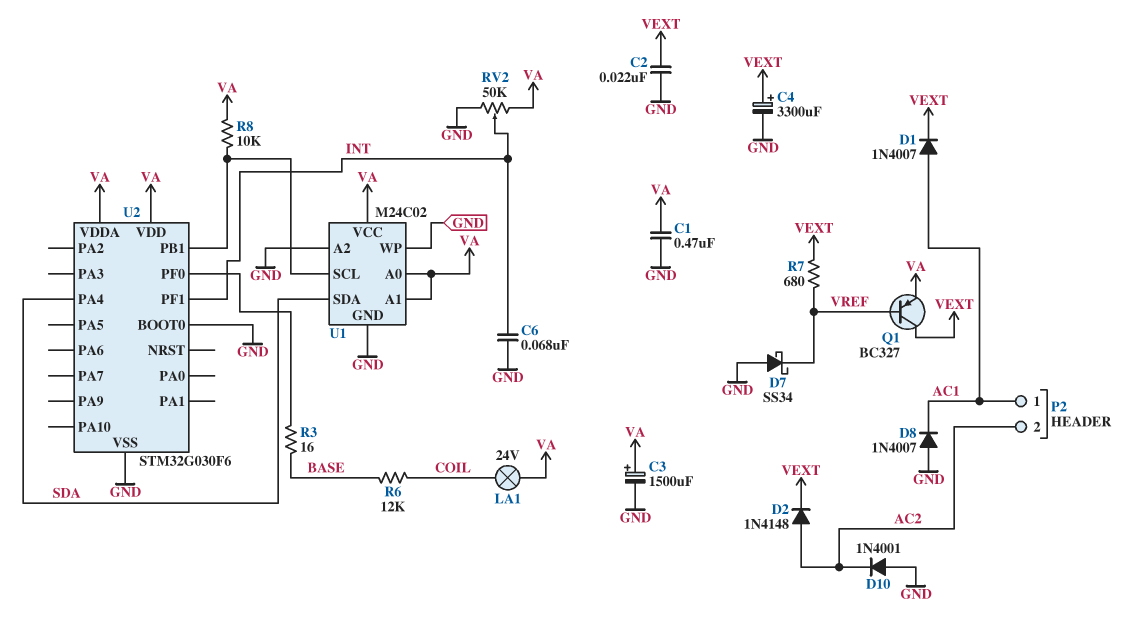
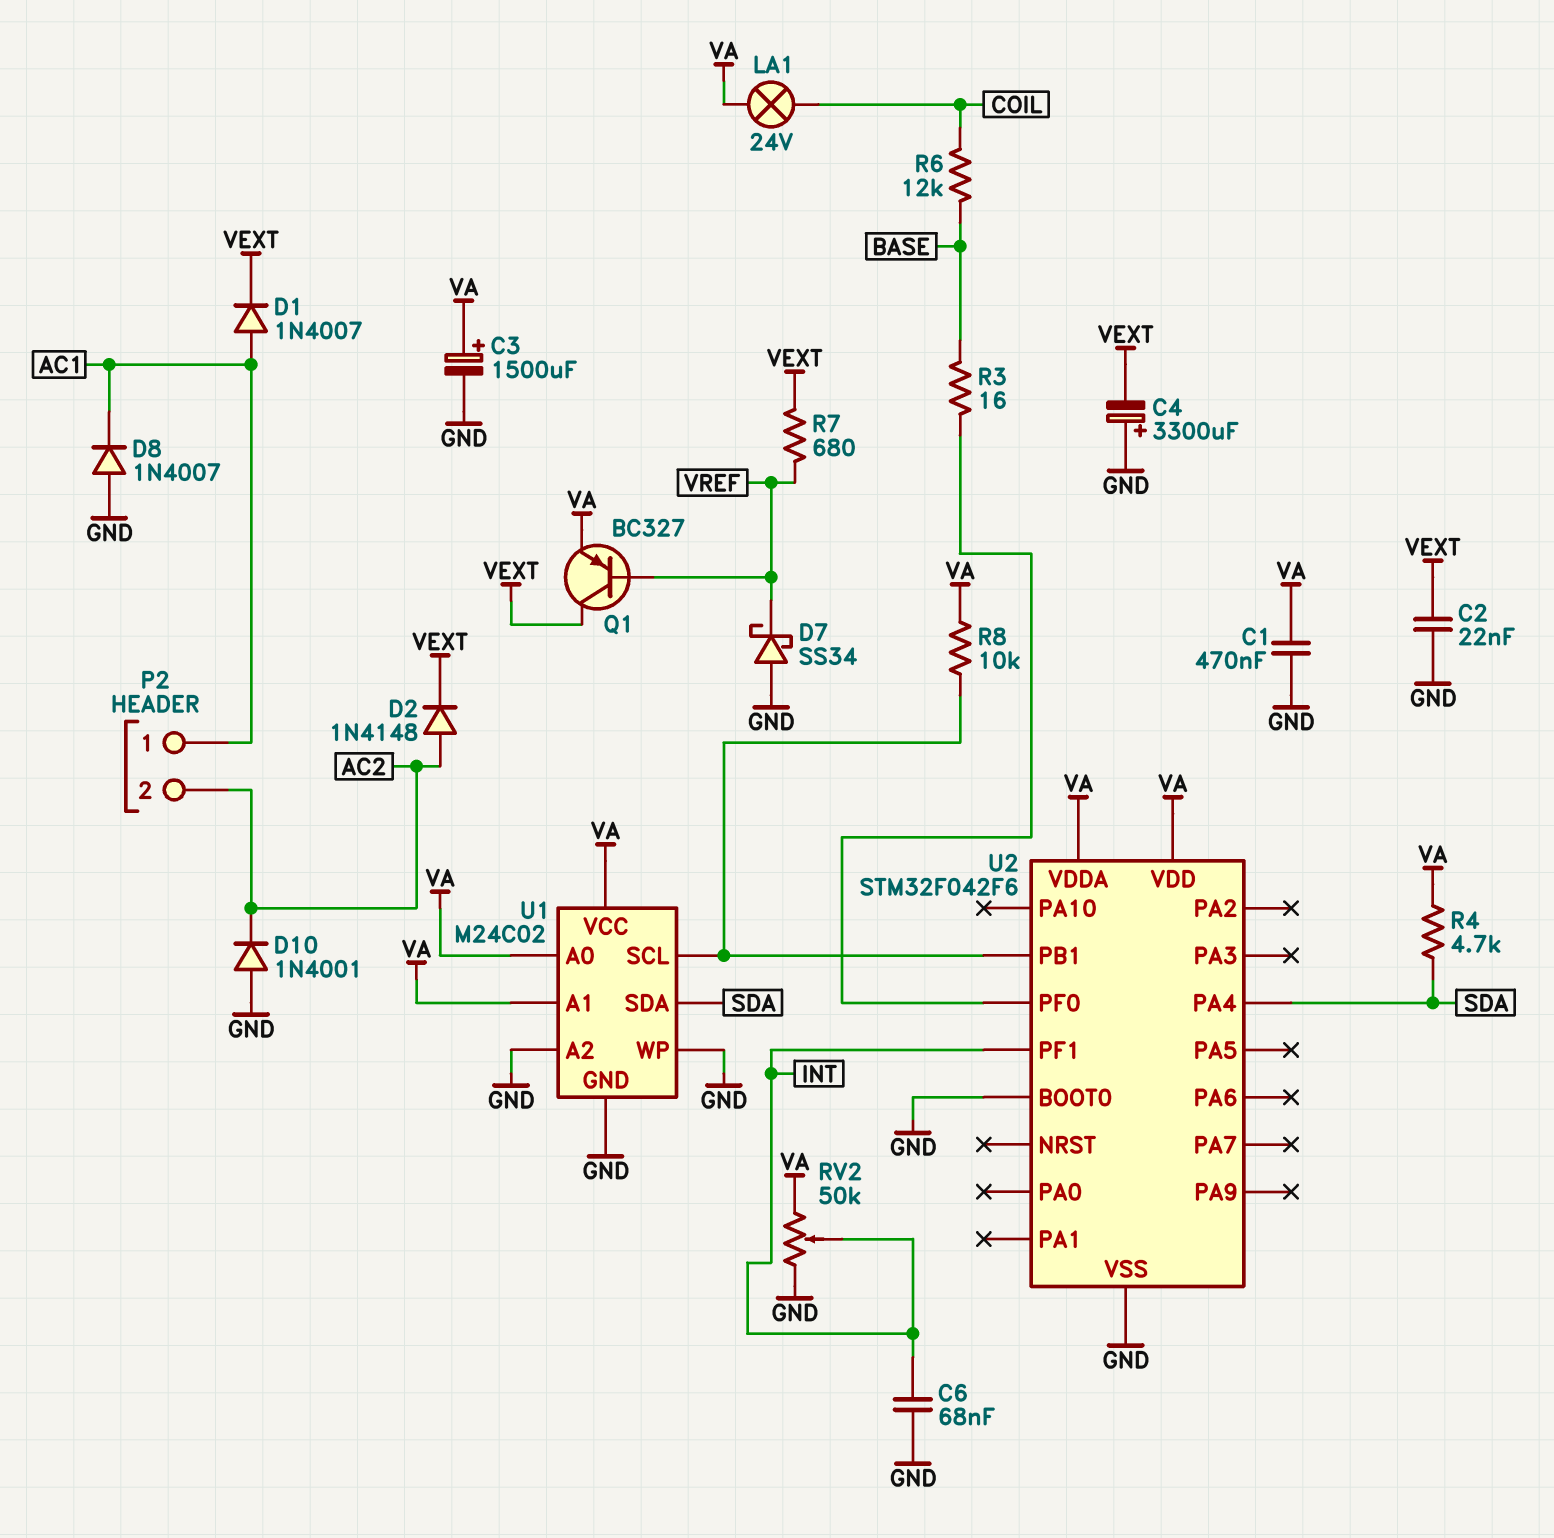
C4: 3300uF (plus VEXT, minus GND) -> 3300uF (plus GND, minus VEXT)
R4: none -> 4.7k (SDA, VA)
U2: STM32G030F6 -> STM32F042F6

